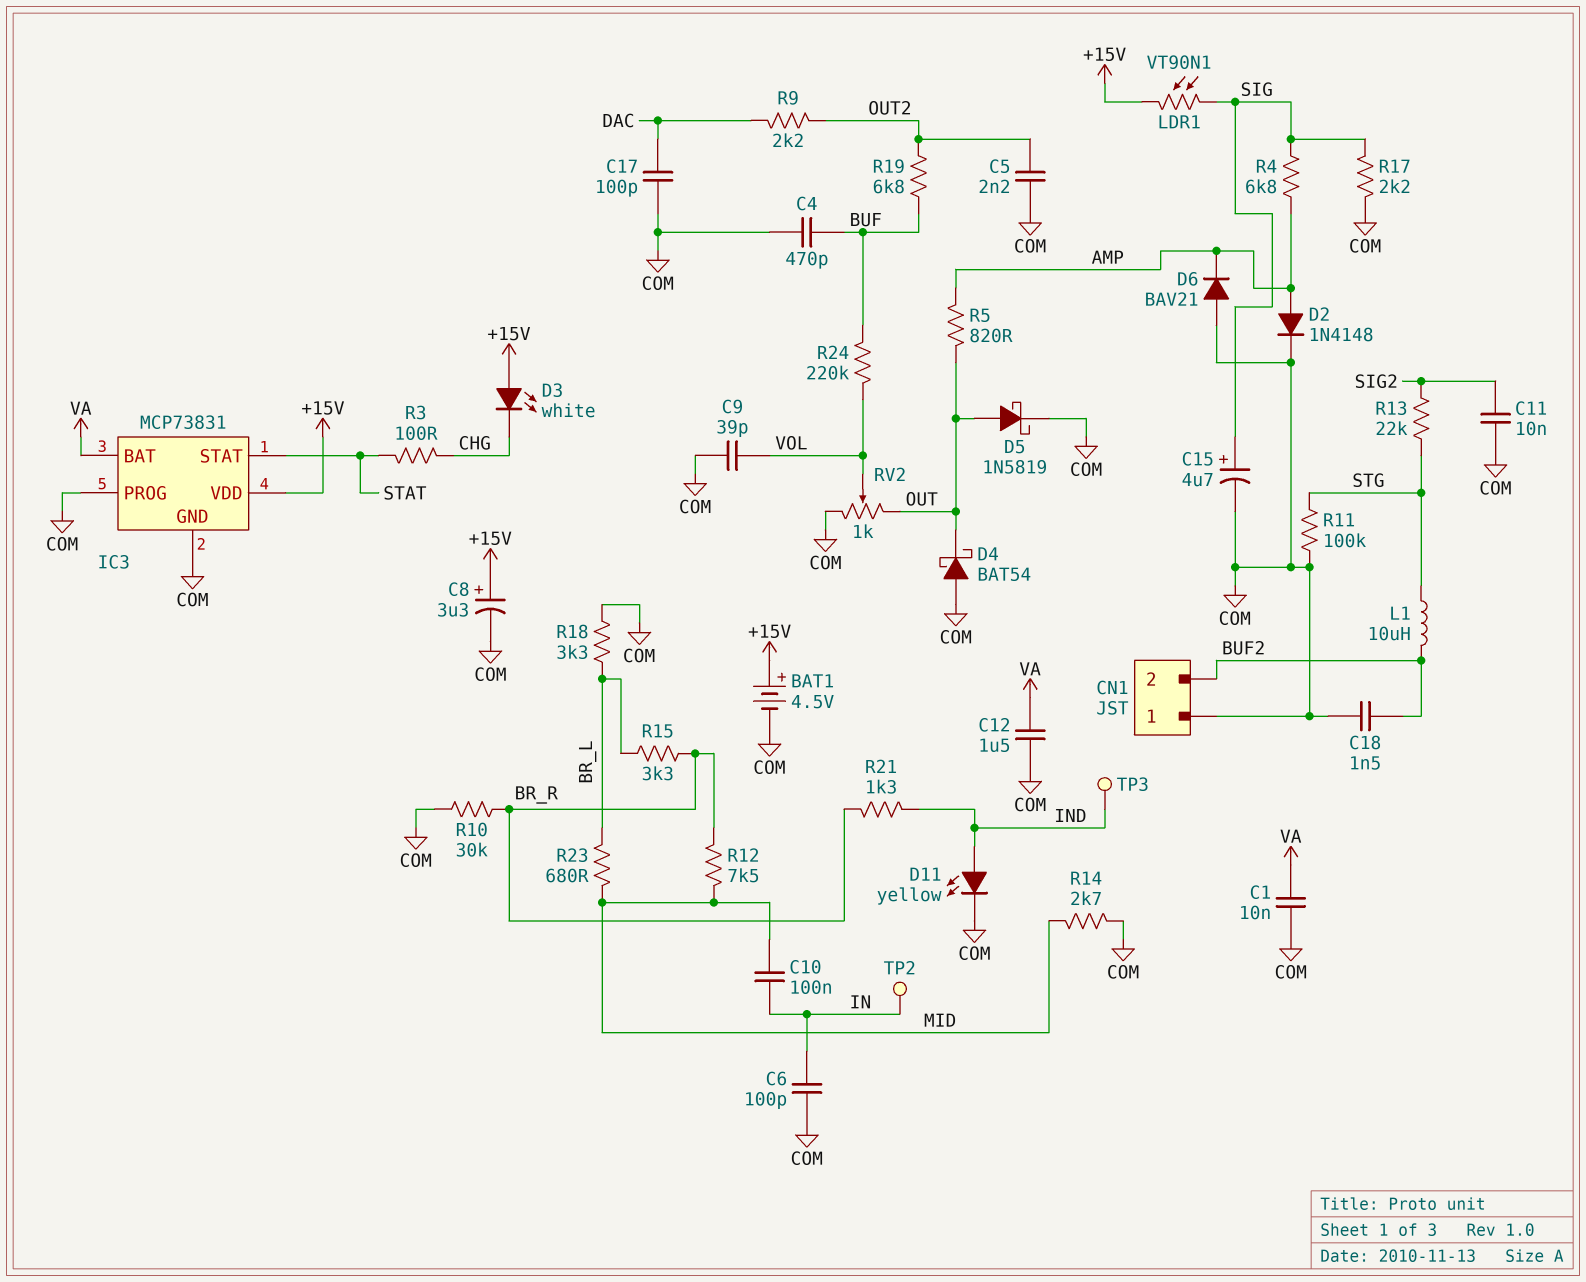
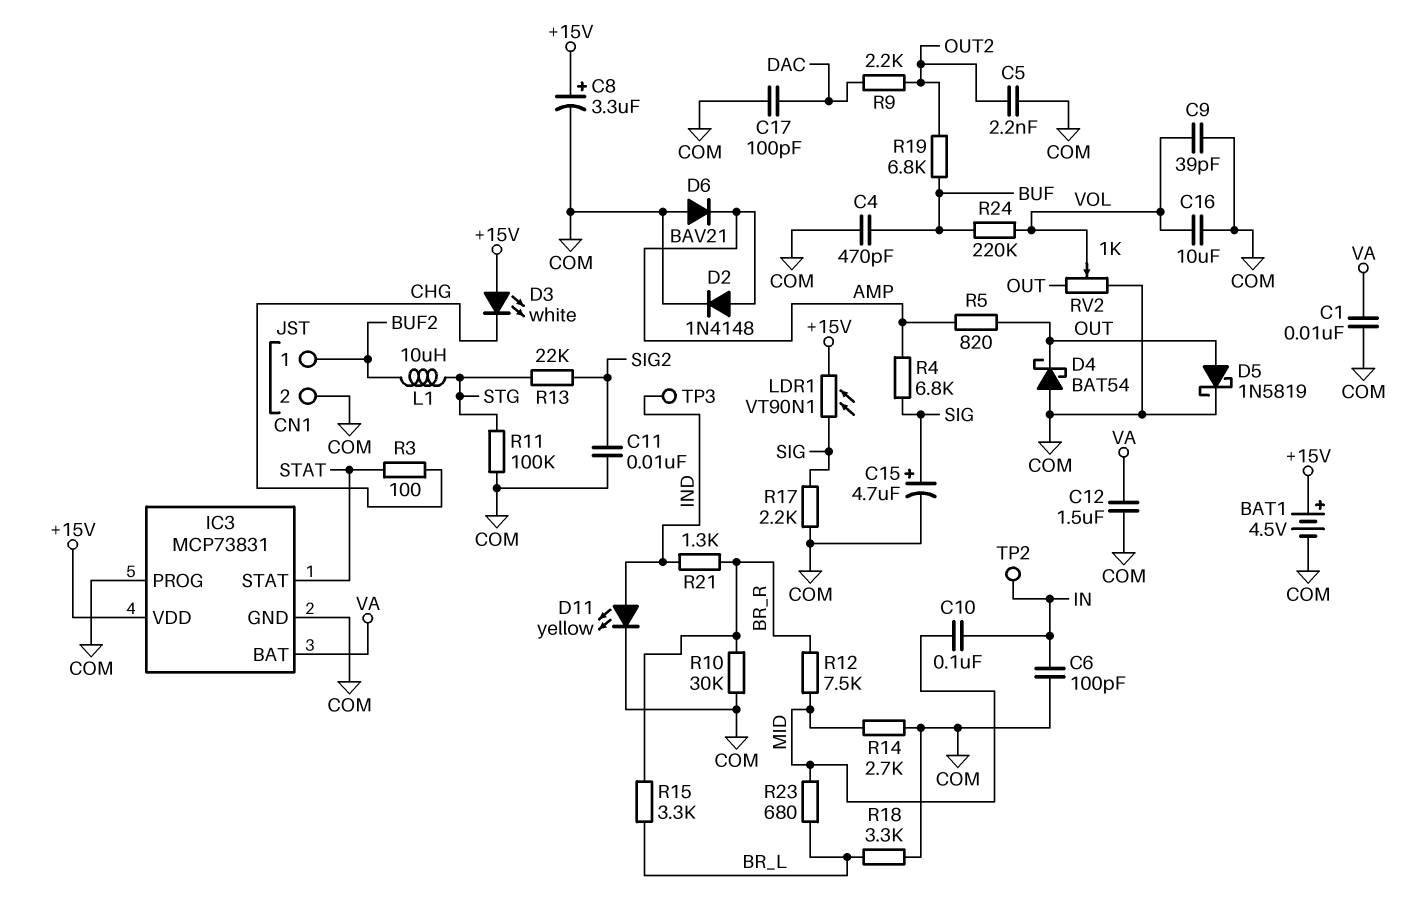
C16: none -> 10uF (COM, VOL)
C18: 1.5nF (BUF2, COM) -> none
CN1 pin 1: COM -> BUF2
CN1 pin 2: BUF2 -> COM

